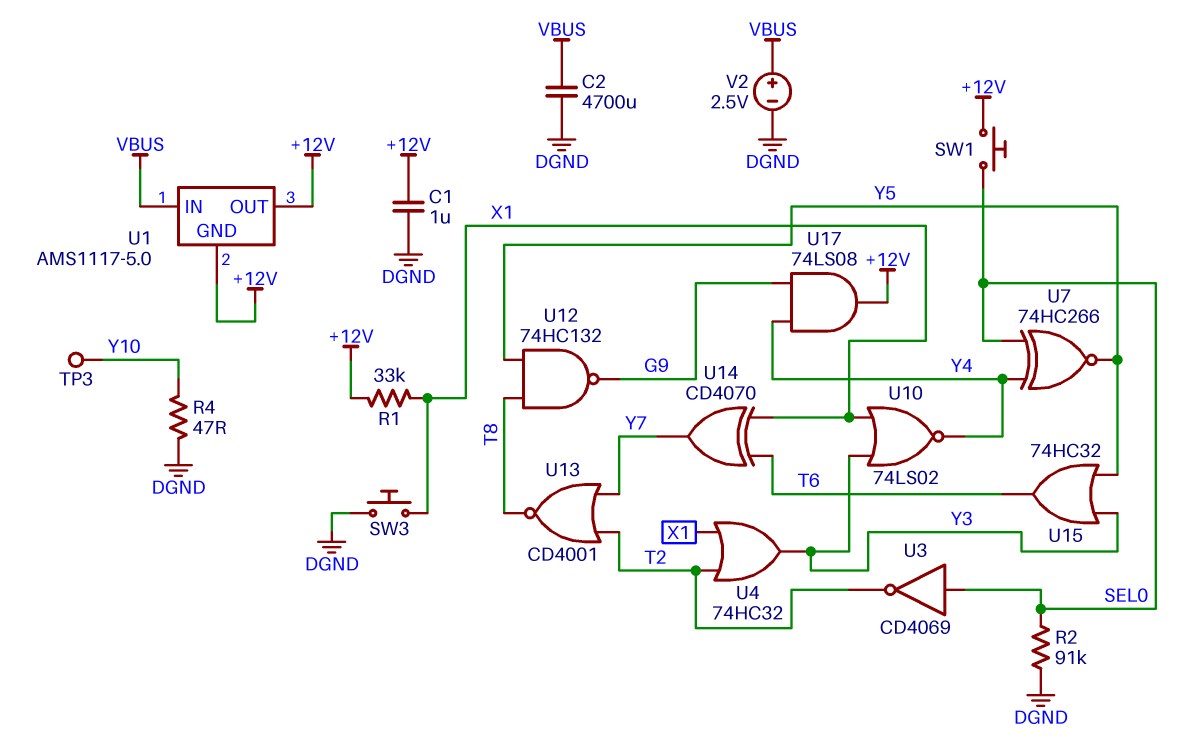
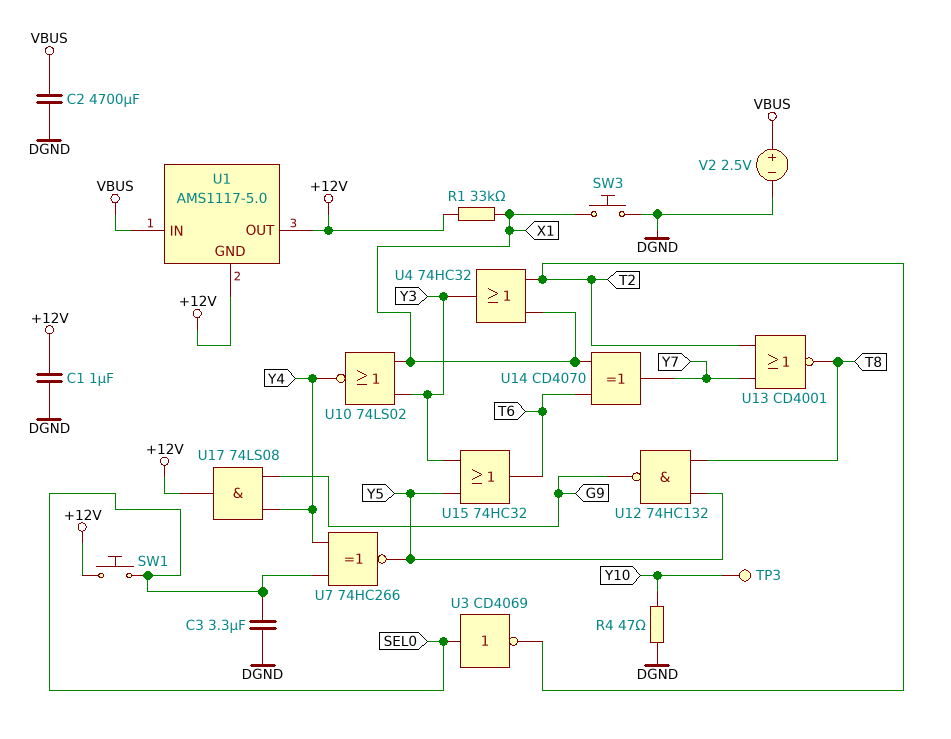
C3: none -> 3.3uF (DGND, SEL0)
R2: 91k (DGND, SEL0) -> none

